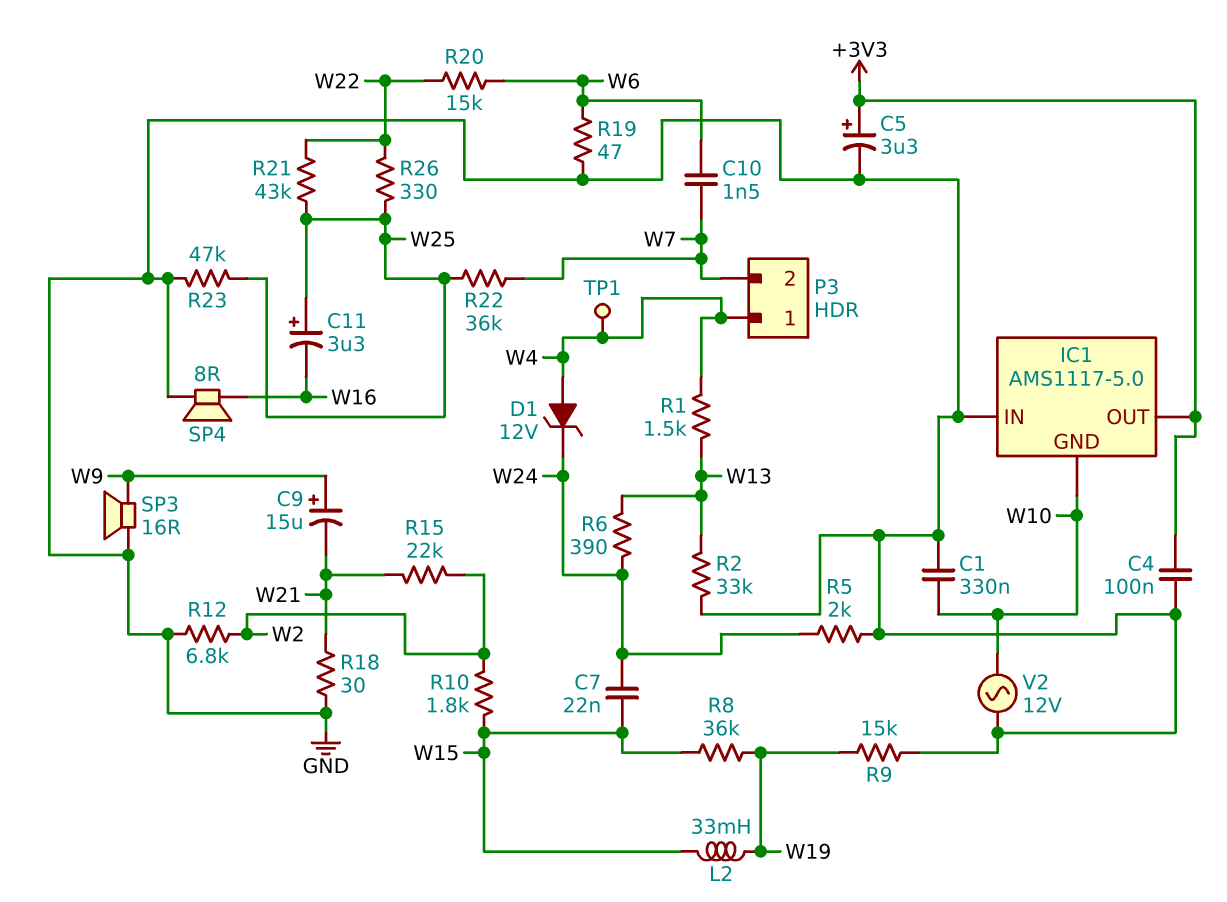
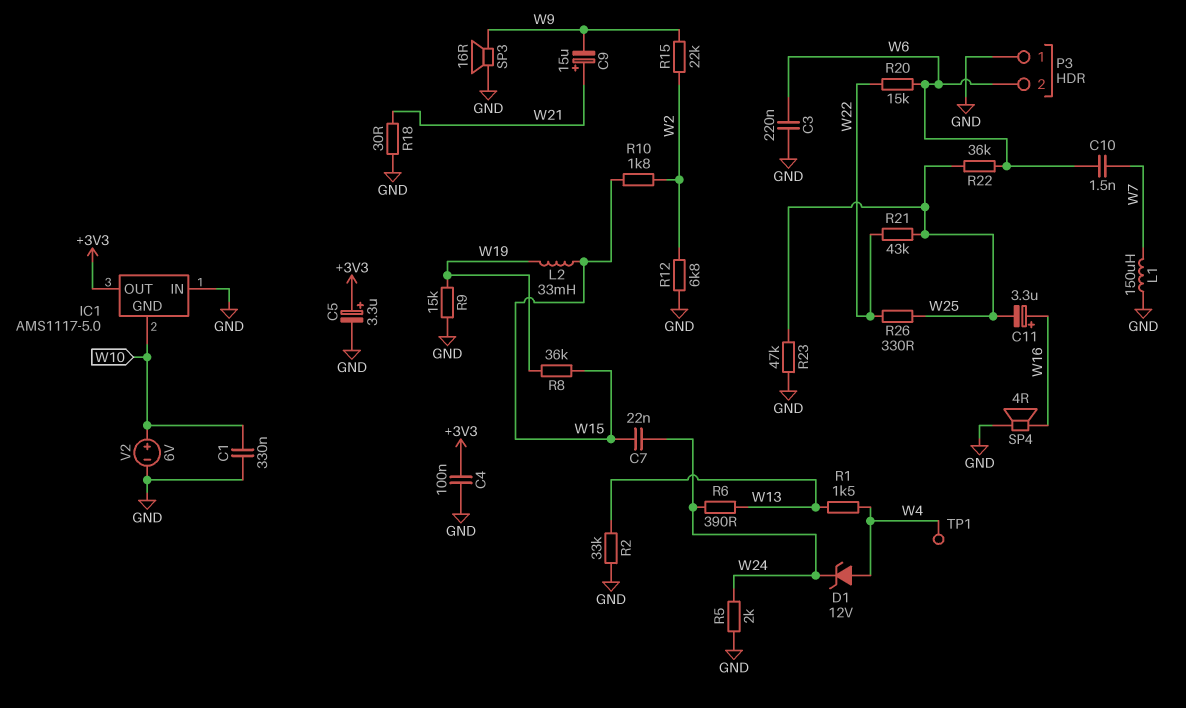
C3: none -> 220nF (GND, W6)
C9: 15uF (plus W9, minus W21) -> 15uF (plus W21, minus W9)
C11: 3.3uF (plus W25, minus W16) -> 3.3uF (plus W16, minus W25)
L1: none -> 150uH (GND, W7)
P3 pin 1: W4 -> GND
P3 pin 2: W7 -> W6
R15: 22k (W2, W21) -> 22k (W2, W9)
R19: 47 (GND, W6) -> none
R22: 36k (W7, W25) -> 36k (W6, W25)
SP4: speaker 8R (GND, W16) -> speaker 4R (GND, W16)
V2: AC 12V (GND, W10) -> 6V (plus W10, minus GND)

